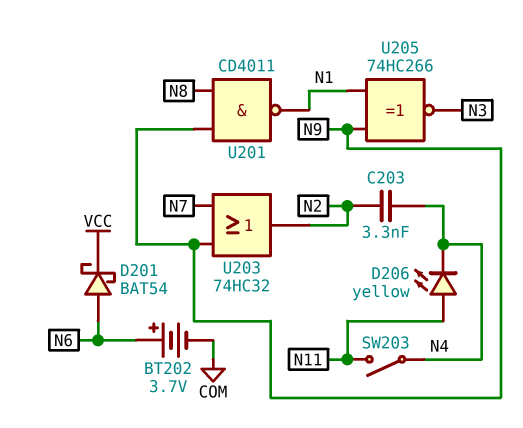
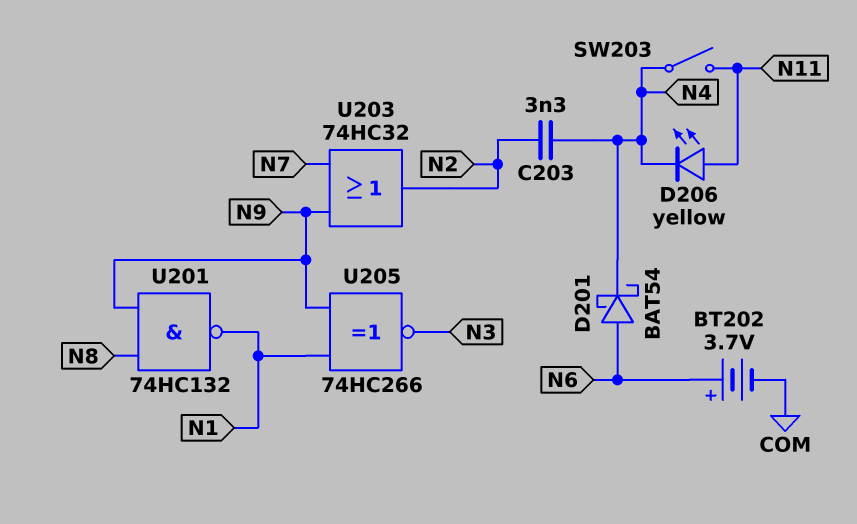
D201: schottky BAT54 (A N6, K VCC) -> schottky BAT54 (A N6, K N4)
U201: NAND CD4011 (in N8, in N9, out N1) -> NAND 74HC132 (in N8, in N9, out N1)

